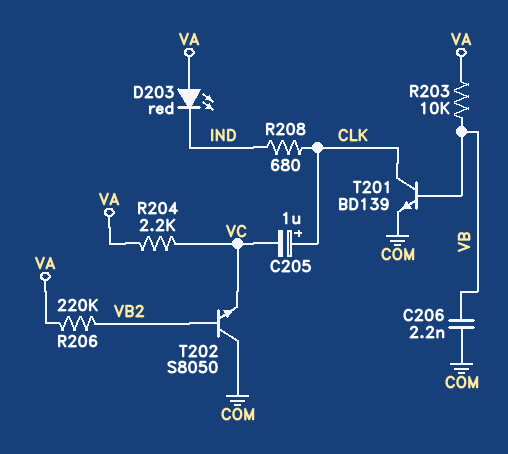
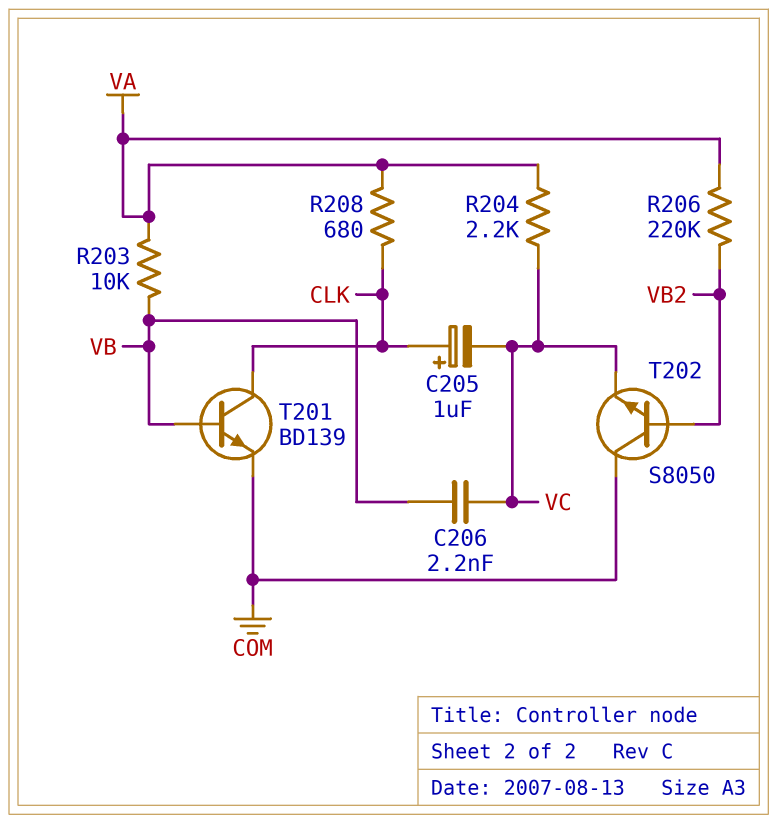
C206: 2.2nF (COM, VB) -> 2.2nF (VB, VC)
D203: LED red (A VA, K IND) -> none
R208: 680 (CLK, IND) -> 680 (CLK, VA)

